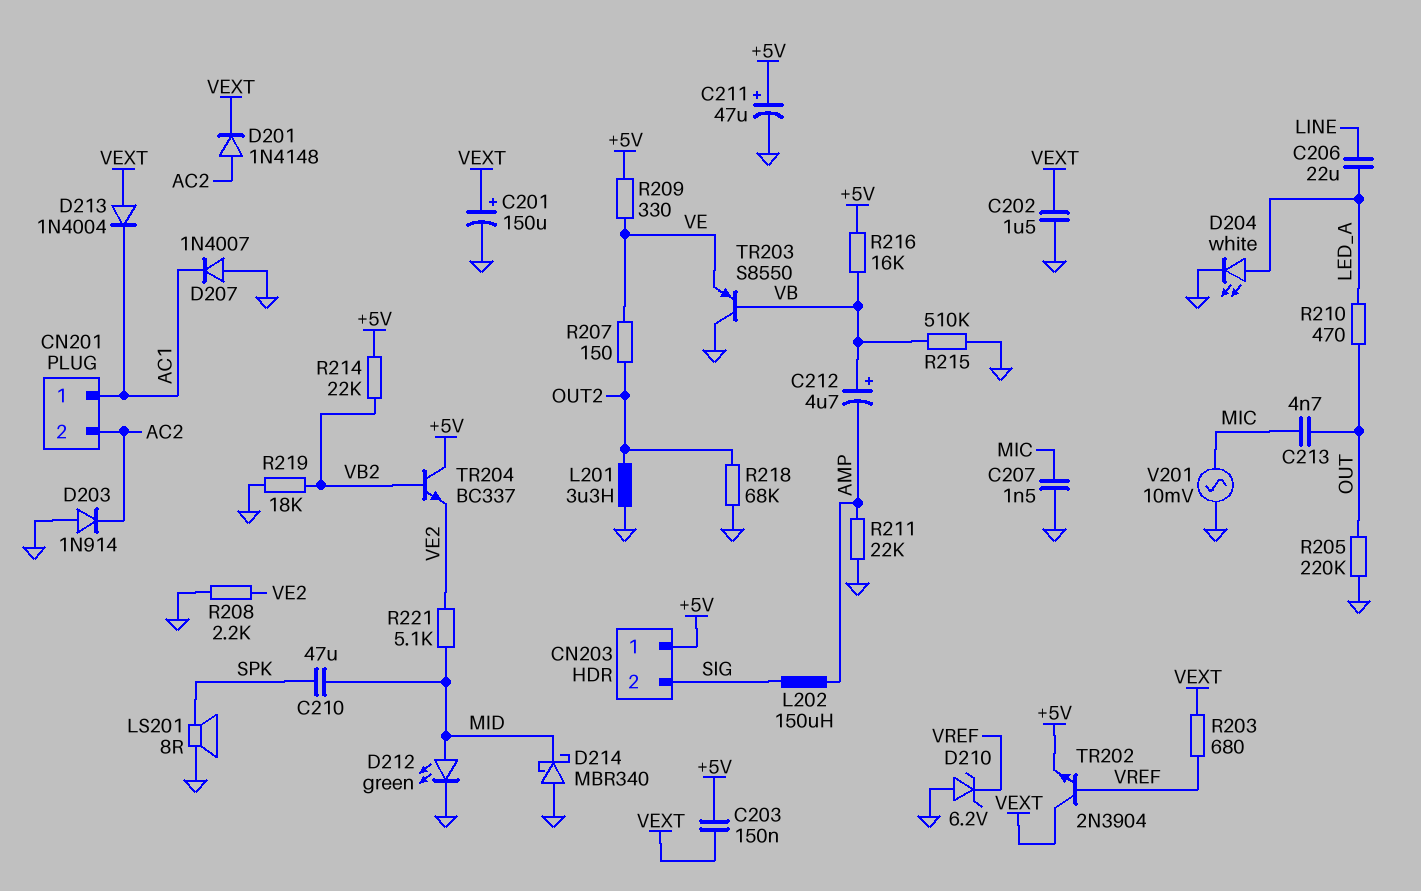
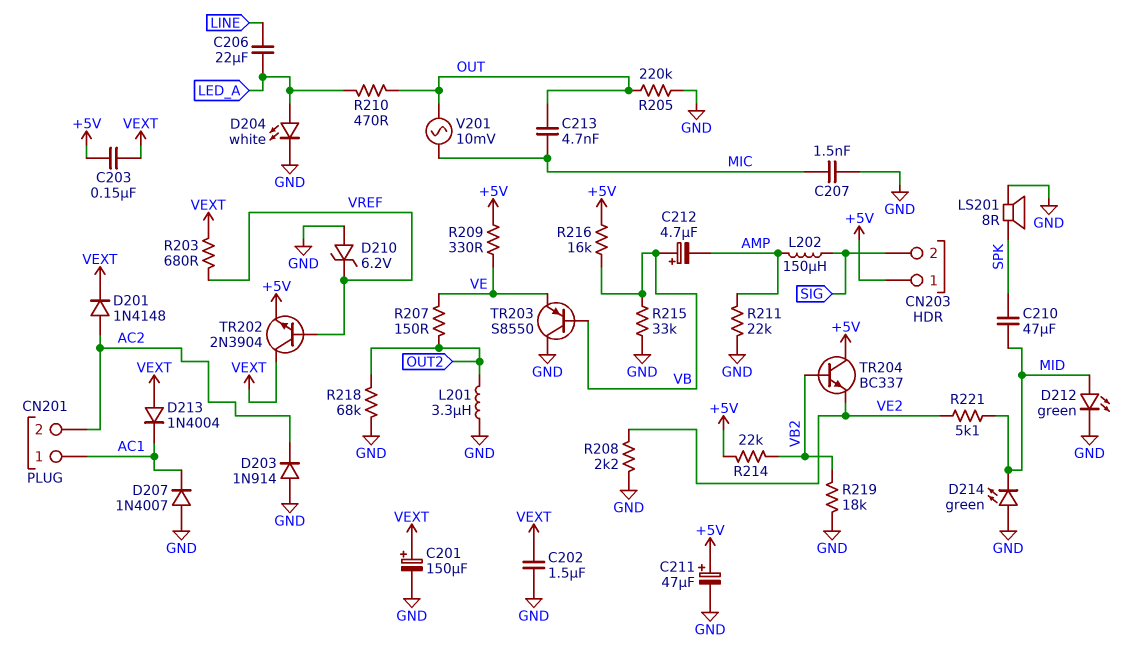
D214: schottky MBR340 (A GND, K MID) -> LED green (A GND, K MID)
R215: 510k (GND, VB) -> 33k (GND, VB)
V201: AC 10mV (GND, MIC) -> AC 10mV (MIC, OUT)

